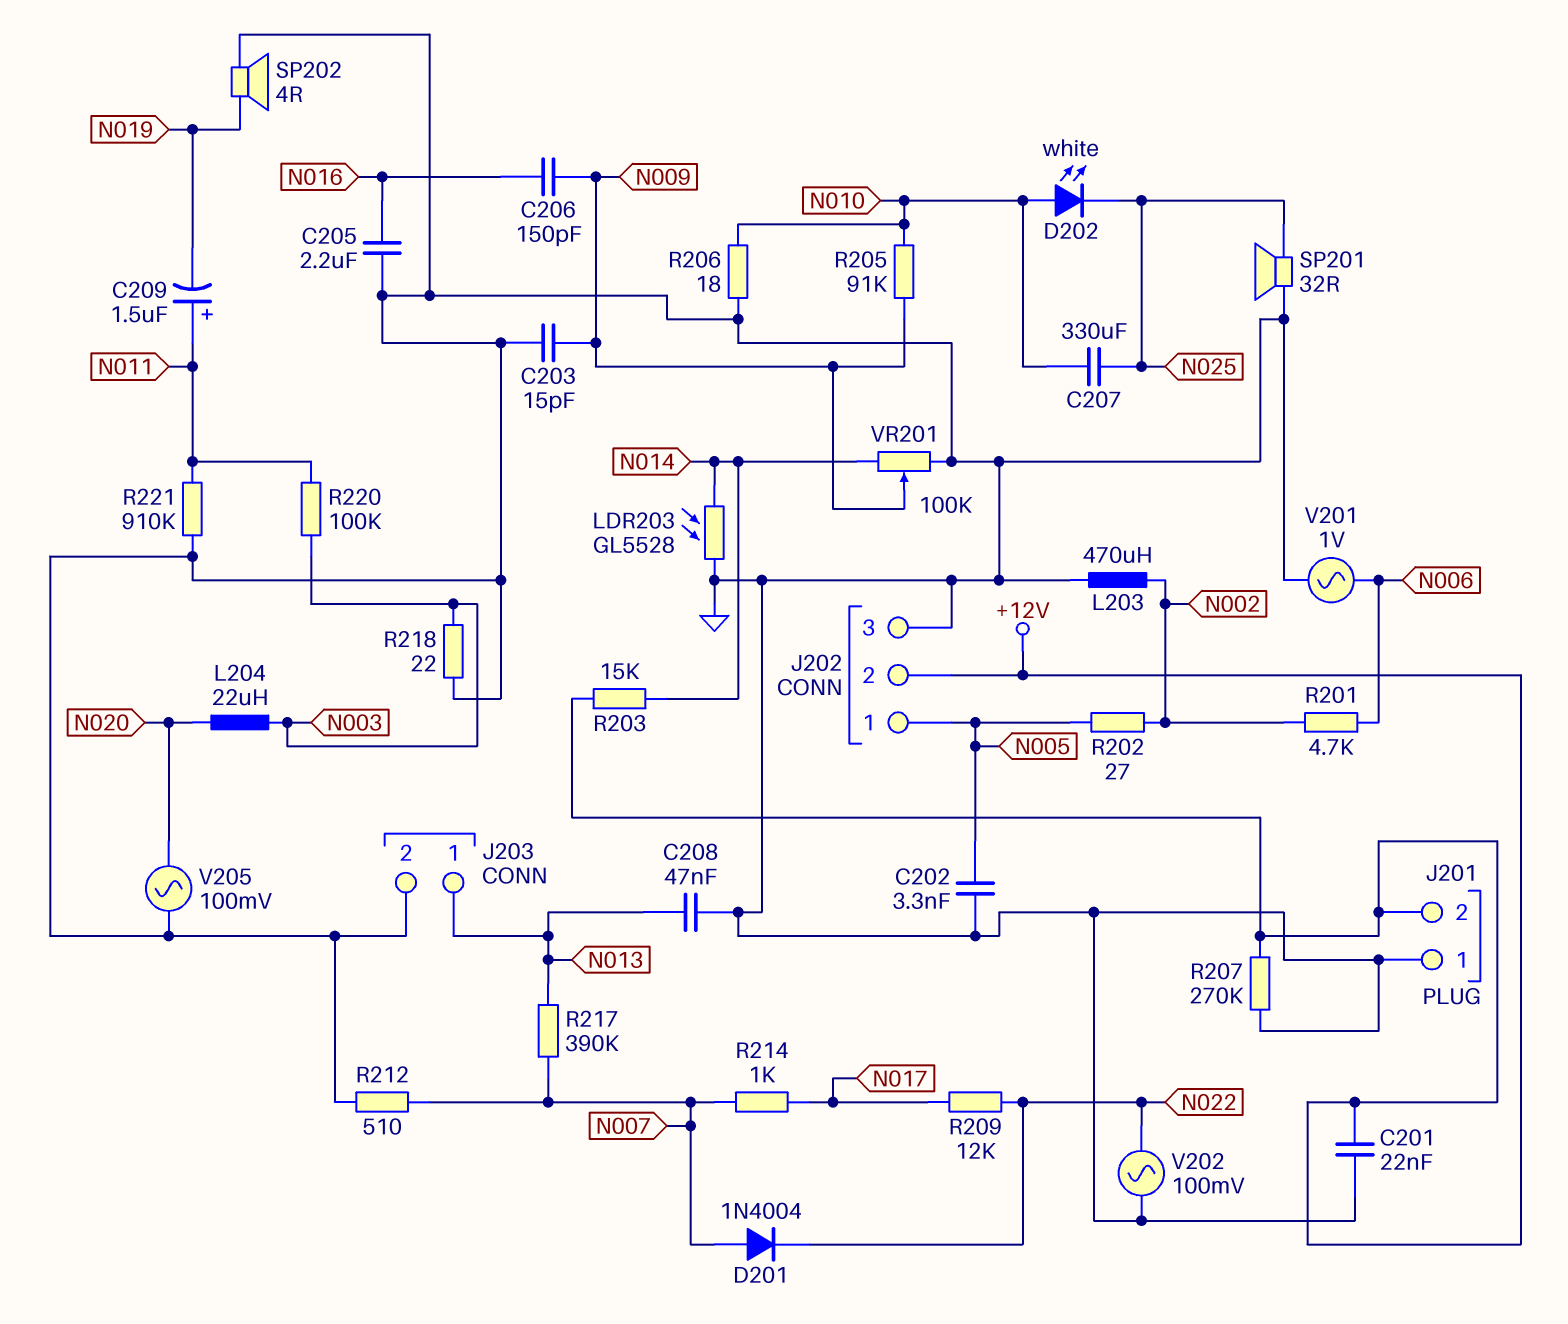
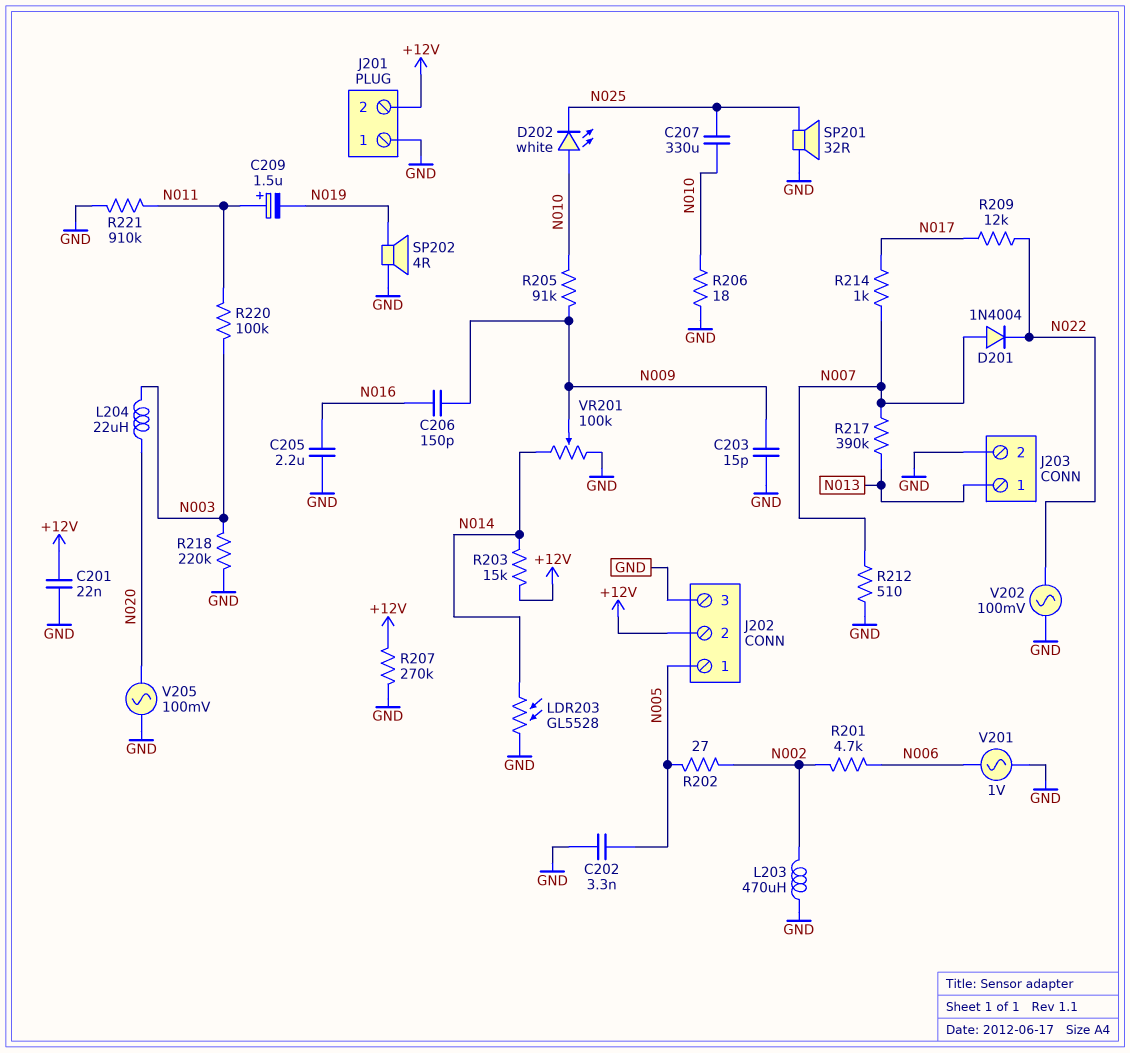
C208: 47nF (GND, N013) -> none
R218: 22 (GND, N003) -> 220k (GND, N003)

